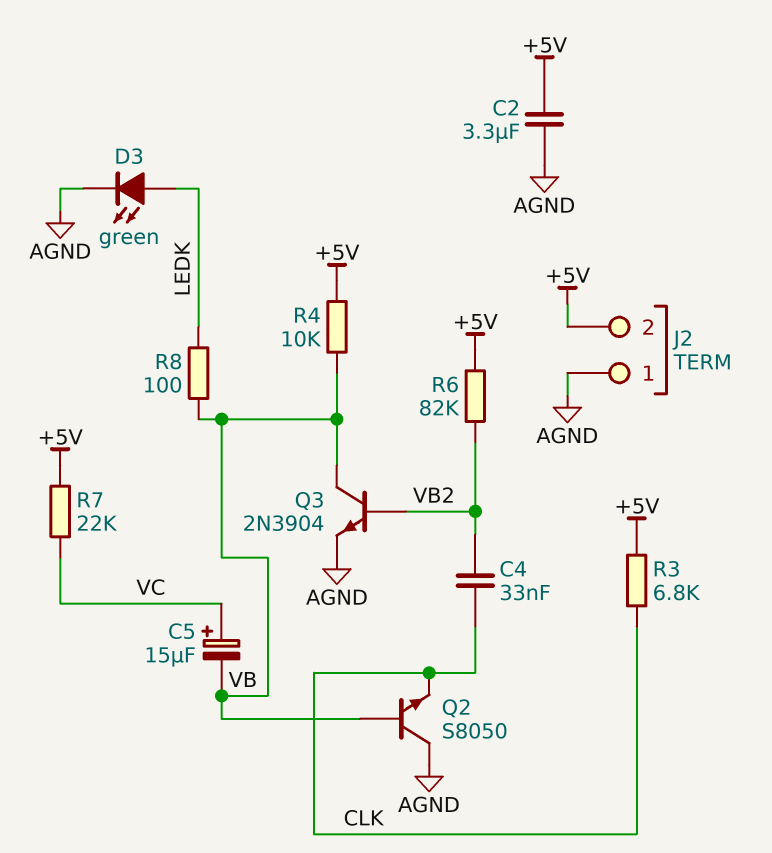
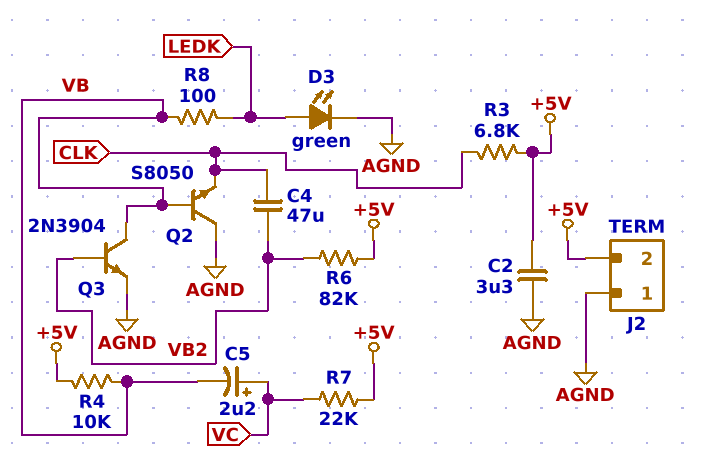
C4: 33nF (CLK, VB2) -> 47uF (CLK, VB2)
C5: 15uF (plus VC, minus VB) -> 2.2uF (plus VC, minus VB)

